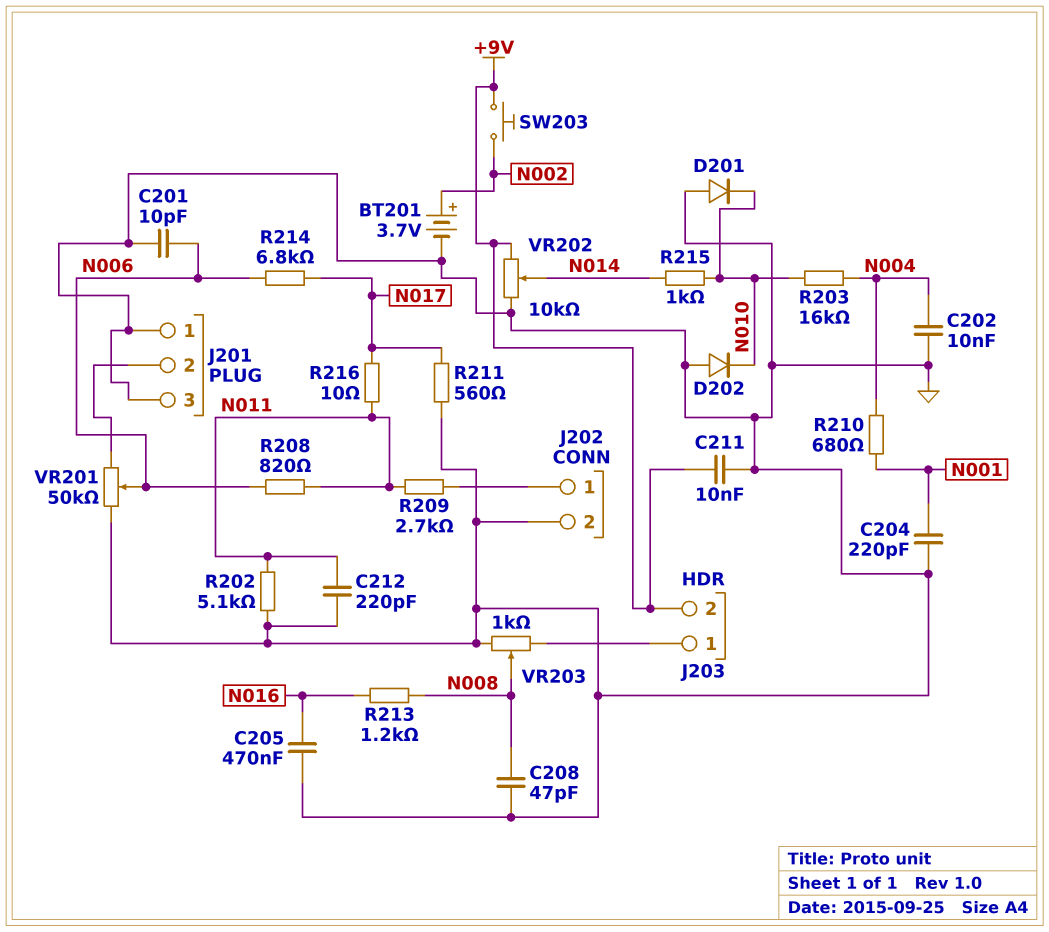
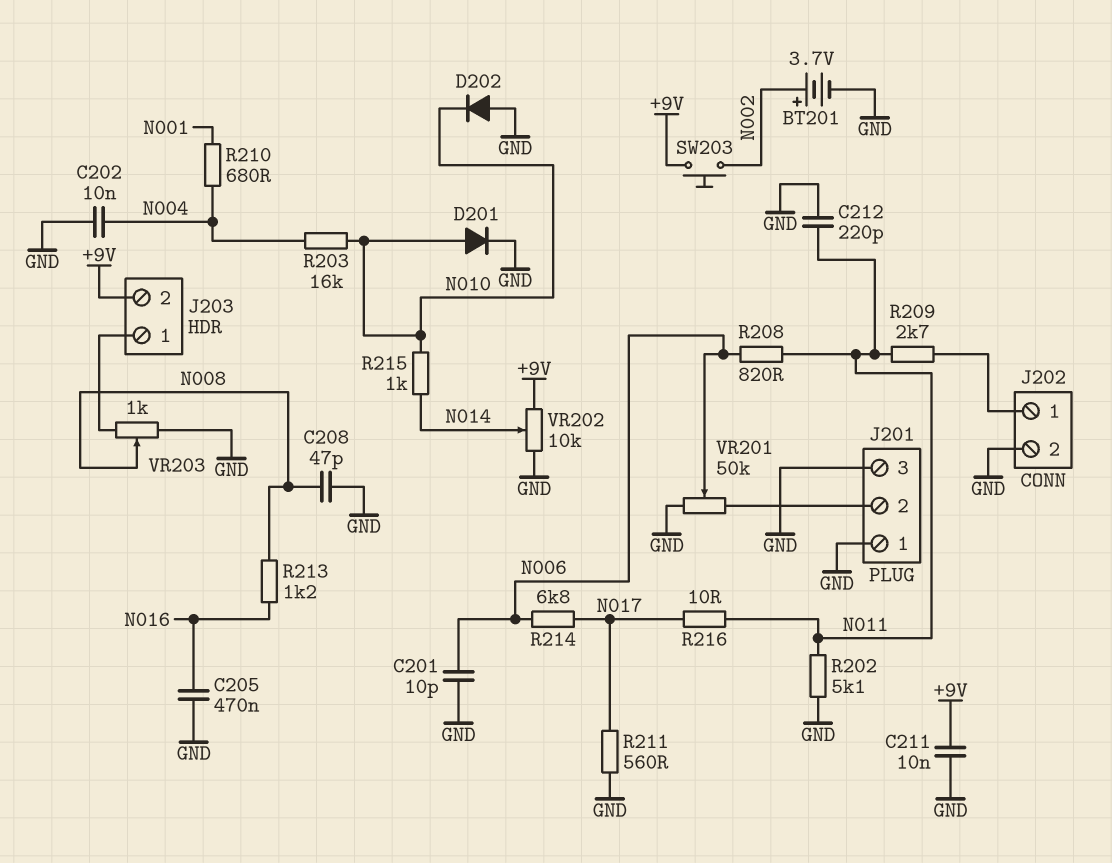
C204: 220pF (GND, N001) -> none
D201: diode (A GND, K N010) -> diode (A N010, K GND)

